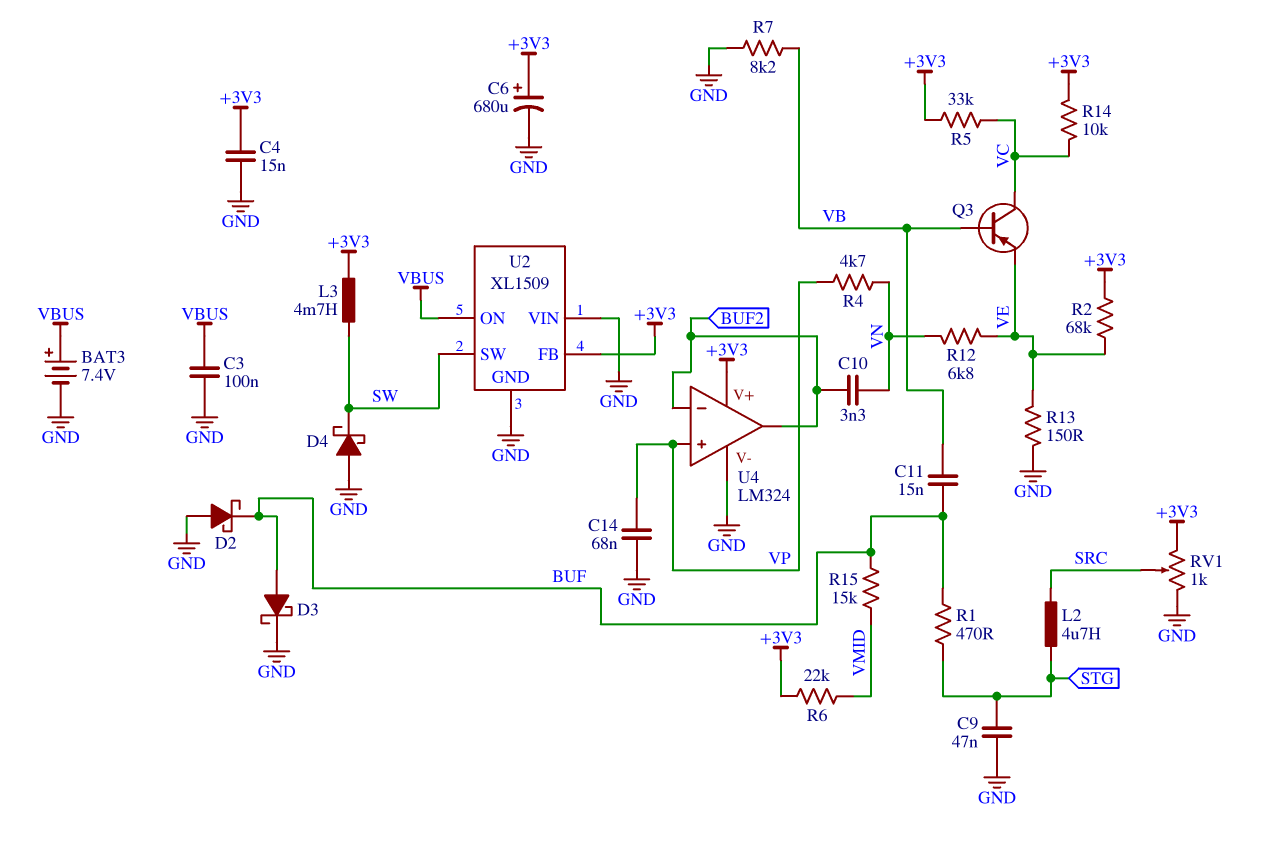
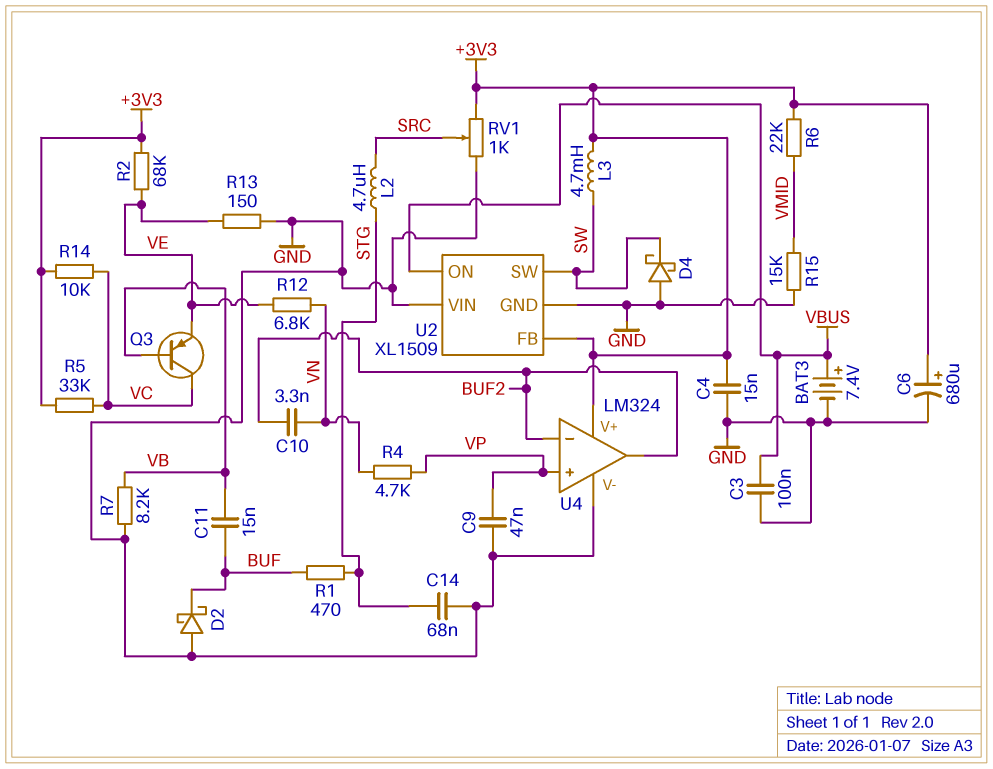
C9: 47nF (GND, STG) -> 47nF (GND, VP)
C14: 68nF (GND, VP) -> 68nF (GND, STG)
D3: schottky (A BUF, K GND) -> none
R15: 15k (BUF, VMID) -> 15k (GND, VMID)

